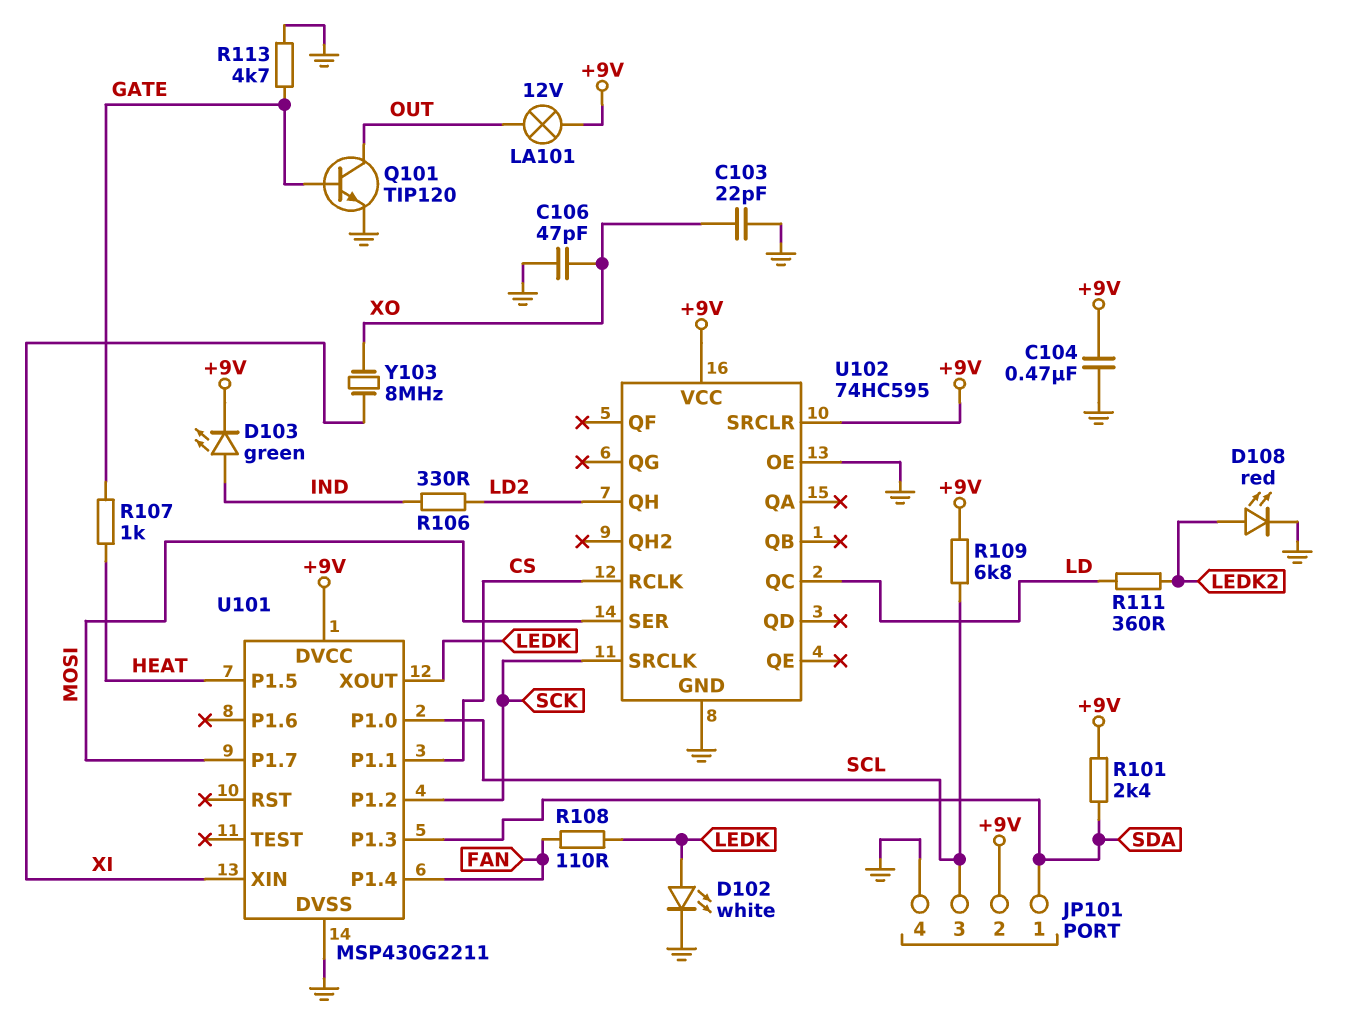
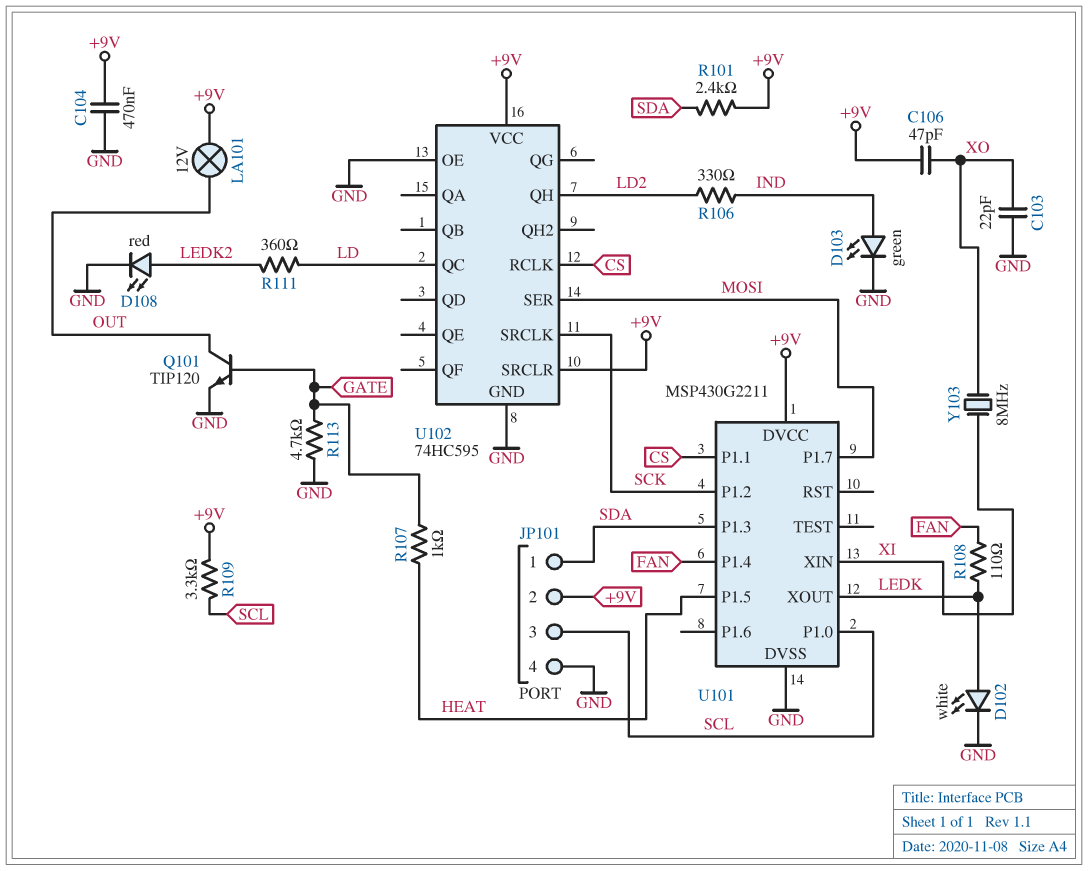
C106: 47pF (GND, XO) -> 47pF (+9V, XO)
D103: LED green (A IND, K +9V) -> LED green (A IND, K GND)
R109: 6.8k (+9V, SCL) -> 3.3k (+9V, SCL)

